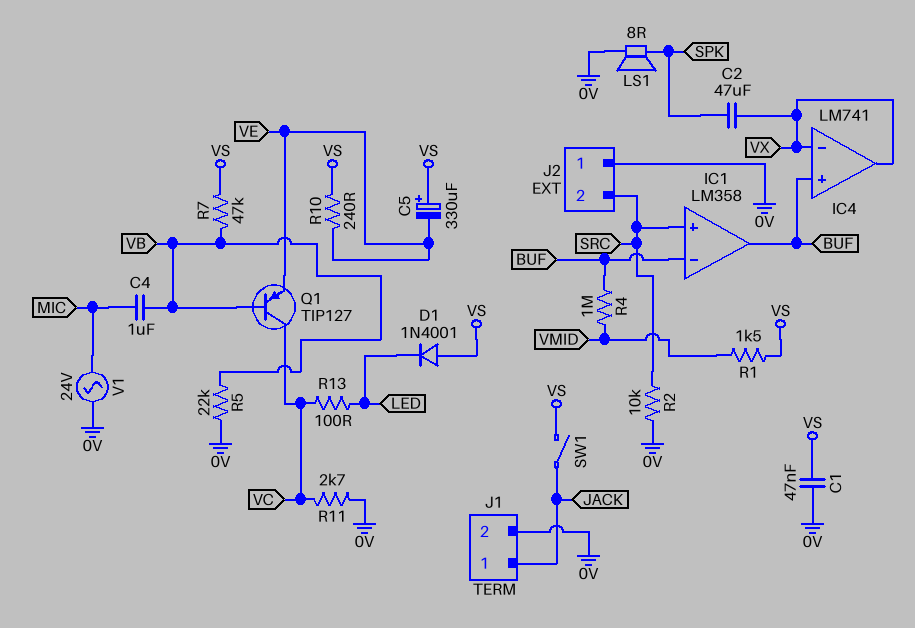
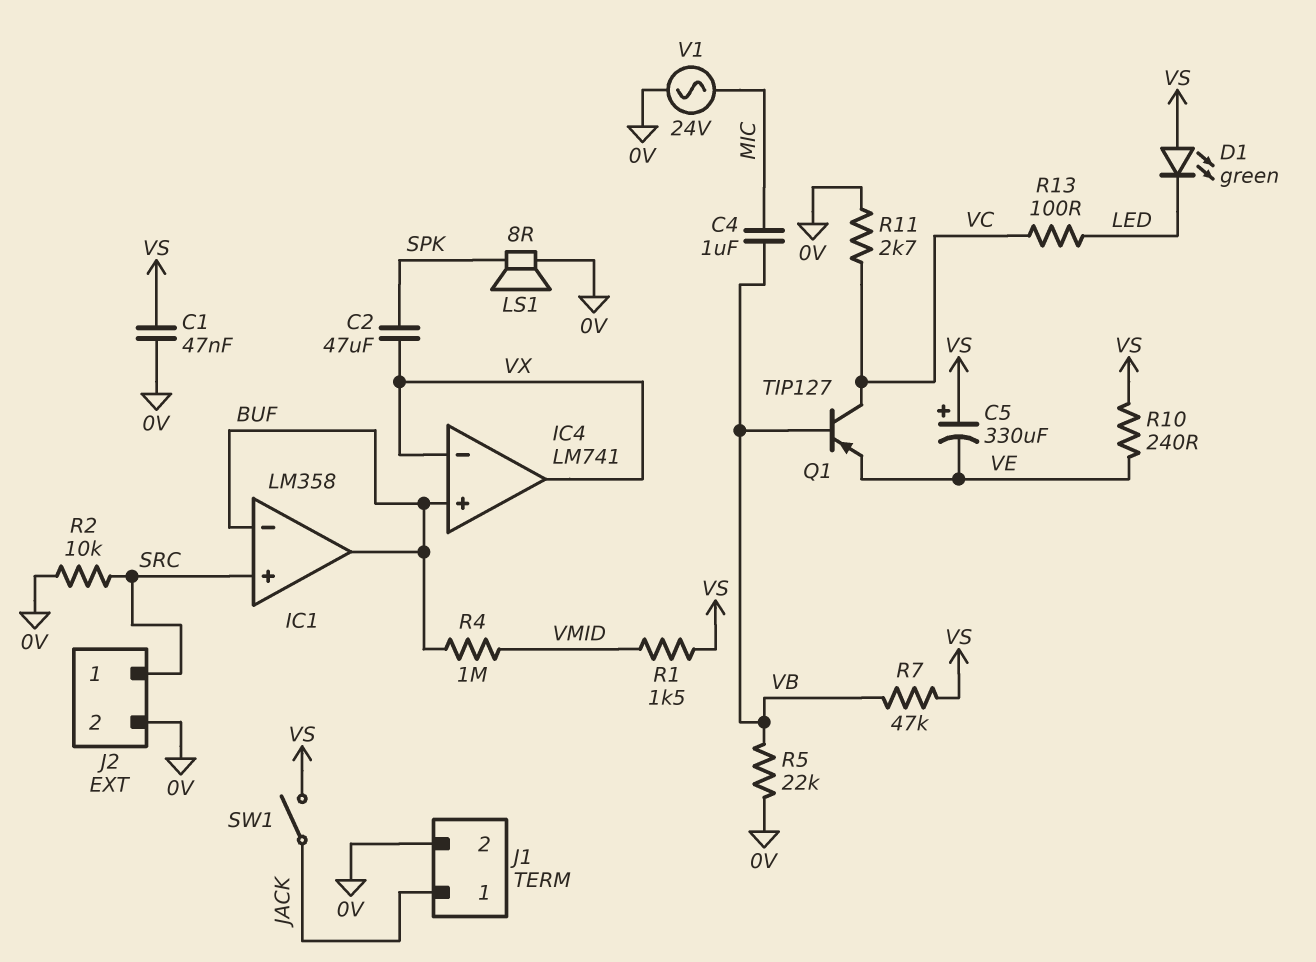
D1: diode 1N4001 (A VS, K LED) -> LED green (A VS, K LED)
J2 pin 1: 0V -> SRC
J2 pin 2: SRC -> 0V

